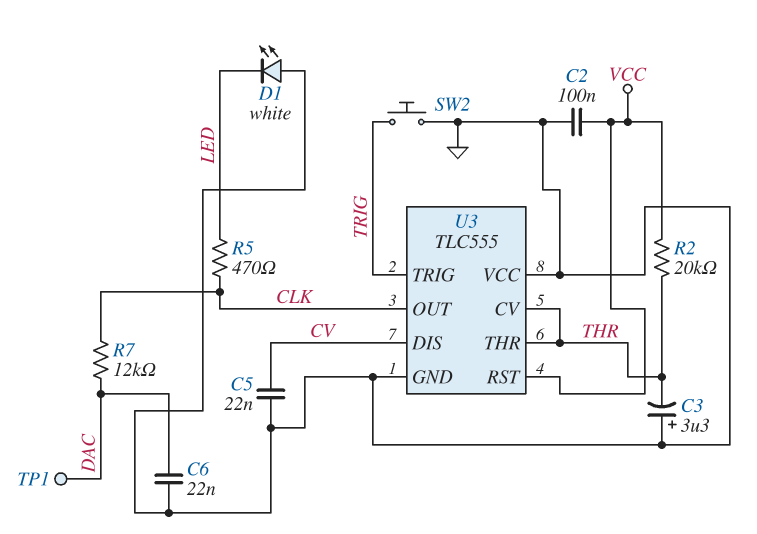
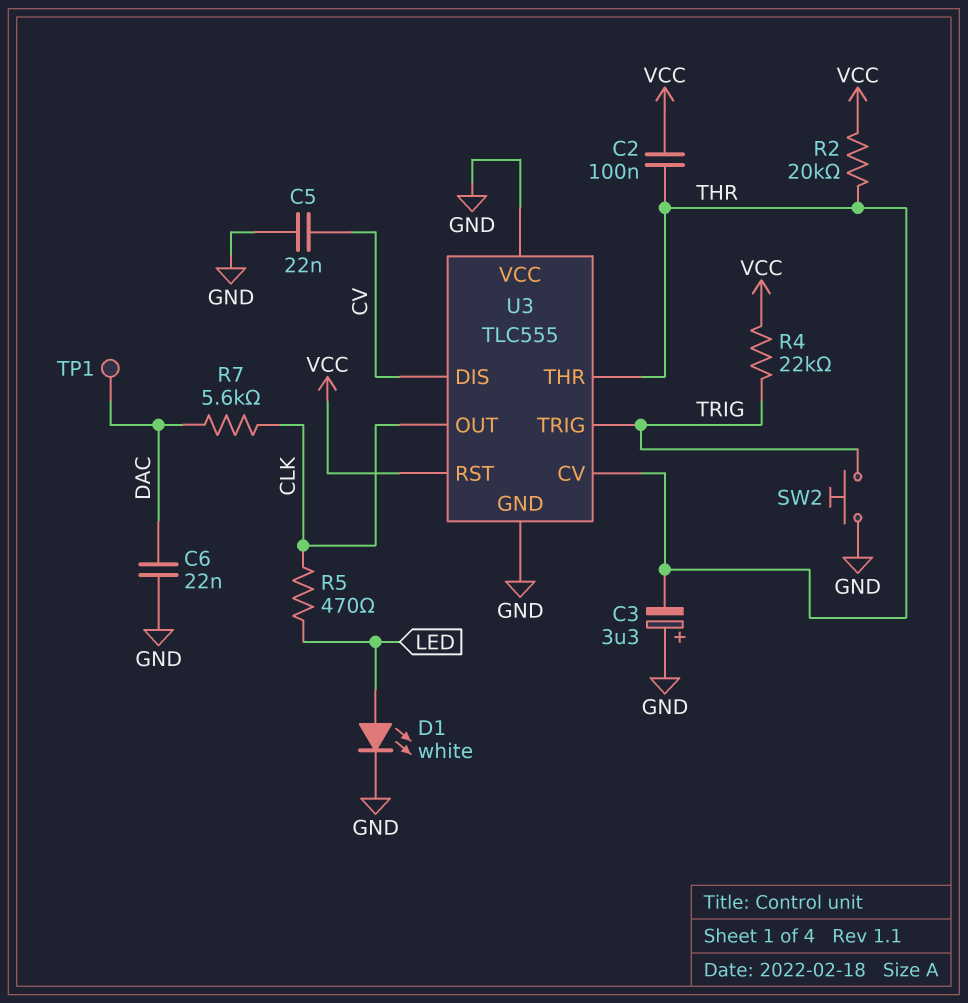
C2: 100nF (GND, VCC) -> 100nF (THR, VCC)
D1: LED white (A GND, K LED) -> LED white (A LED, K GND)
R4: none -> 22k (TRIG, VCC)
R7: 12k (CLK, DAC) -> 5.6k (CLK, DAC)

